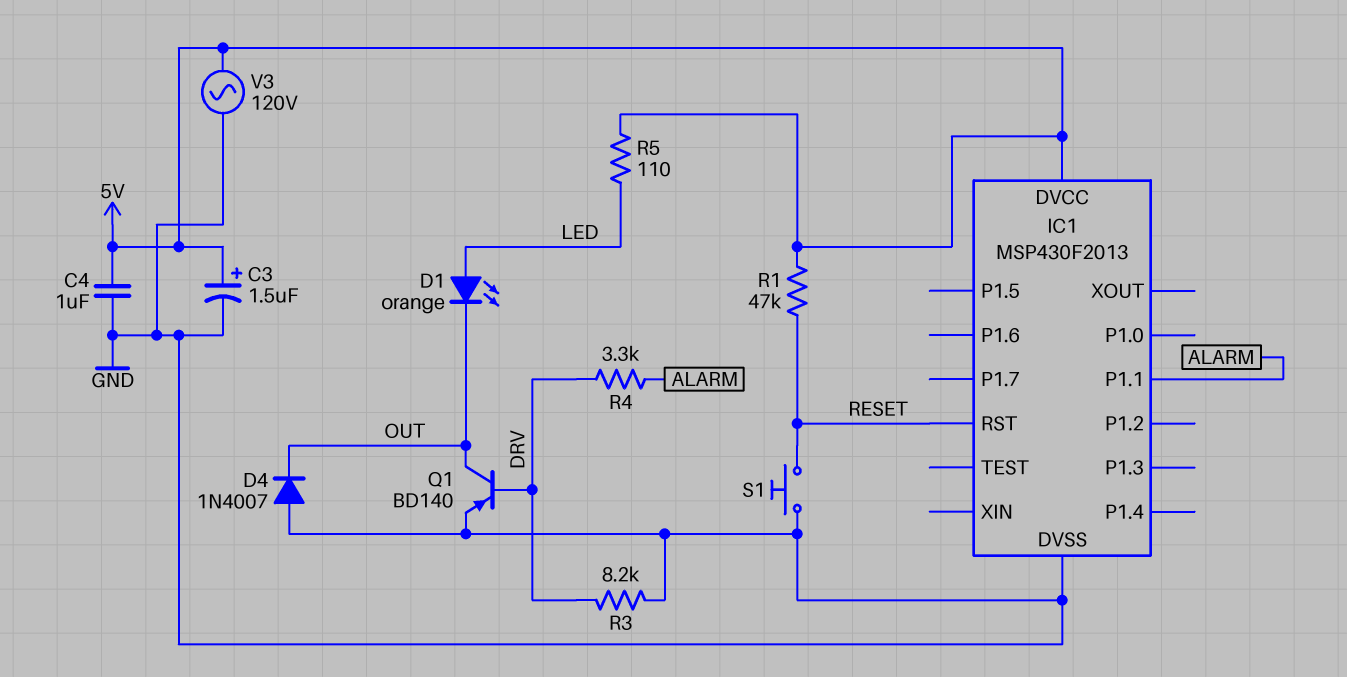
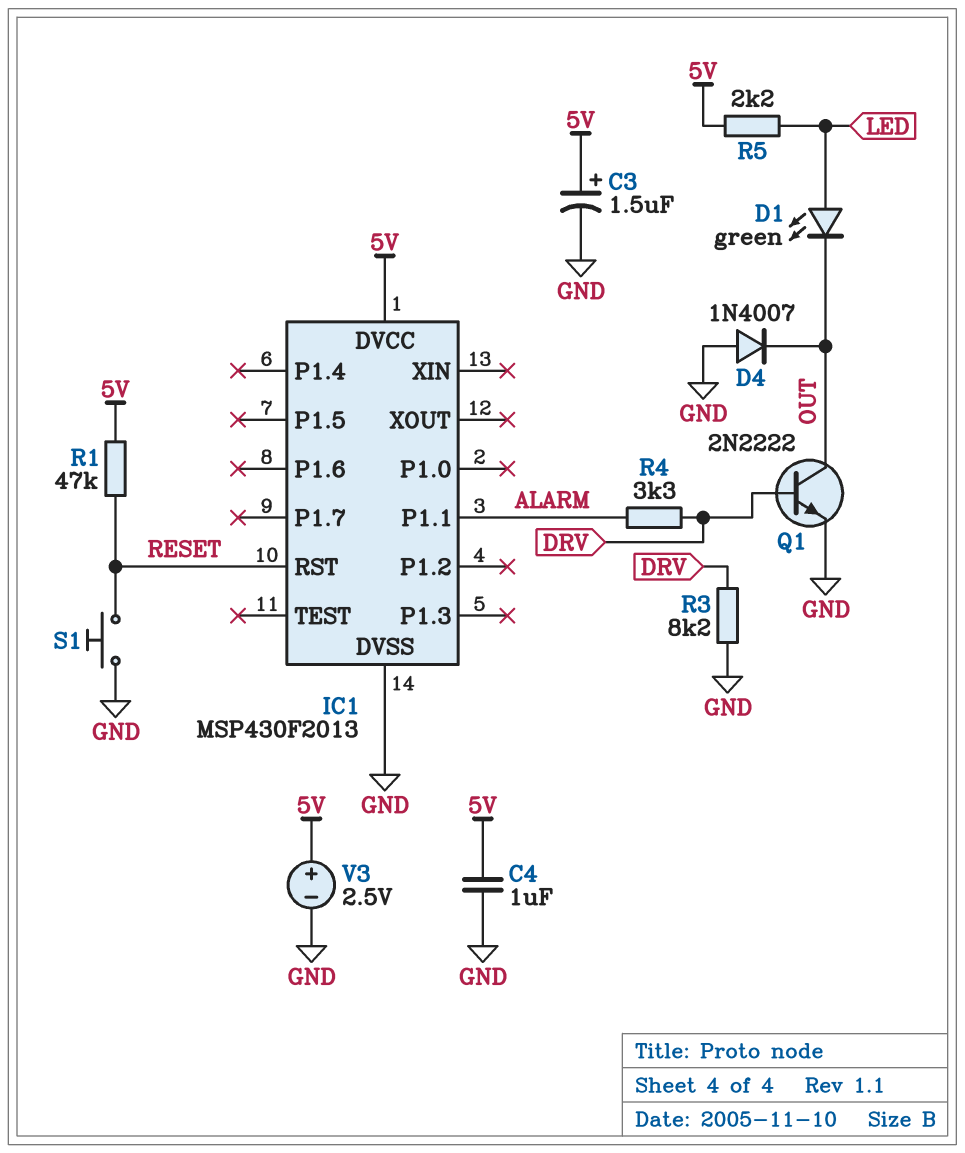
D1: LED orange (A LED, K OUT) -> LED green (A LED, K OUT)
Q1: PNP BD140 (B DRV, C OUT, E GND) -> NPN 2N2222 (B DRV, C OUT, E GND)
R5: 110 (5V, LED) -> 2.2k (5V, LED)
V3: AC 120V (5V, GND) -> 2.5V (plus 5V, minus GND)

